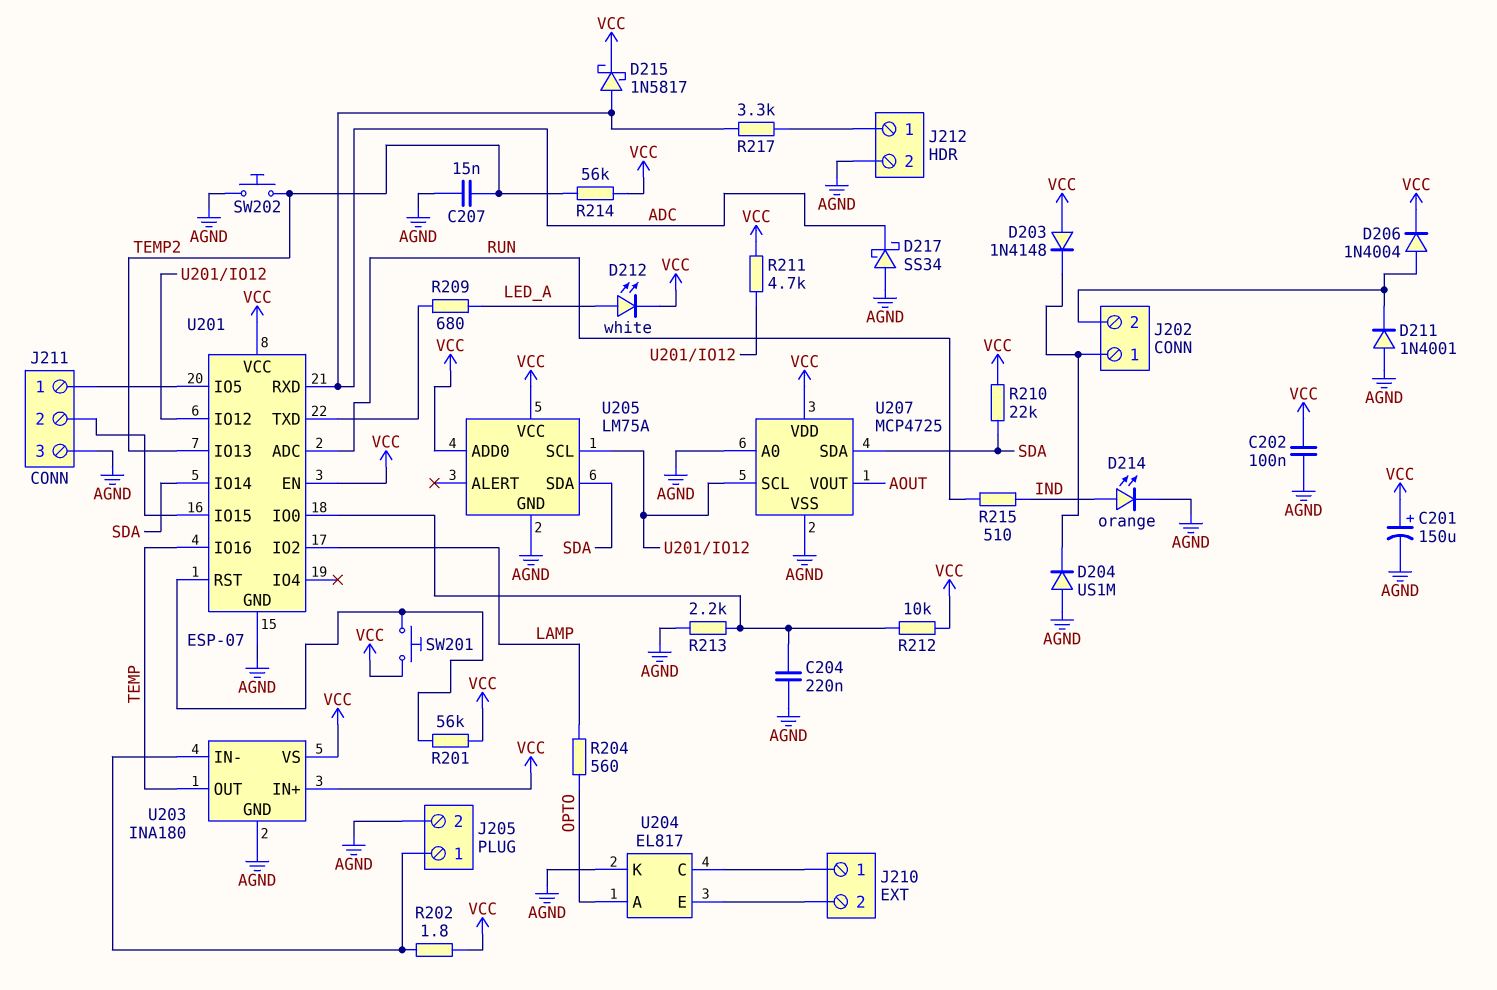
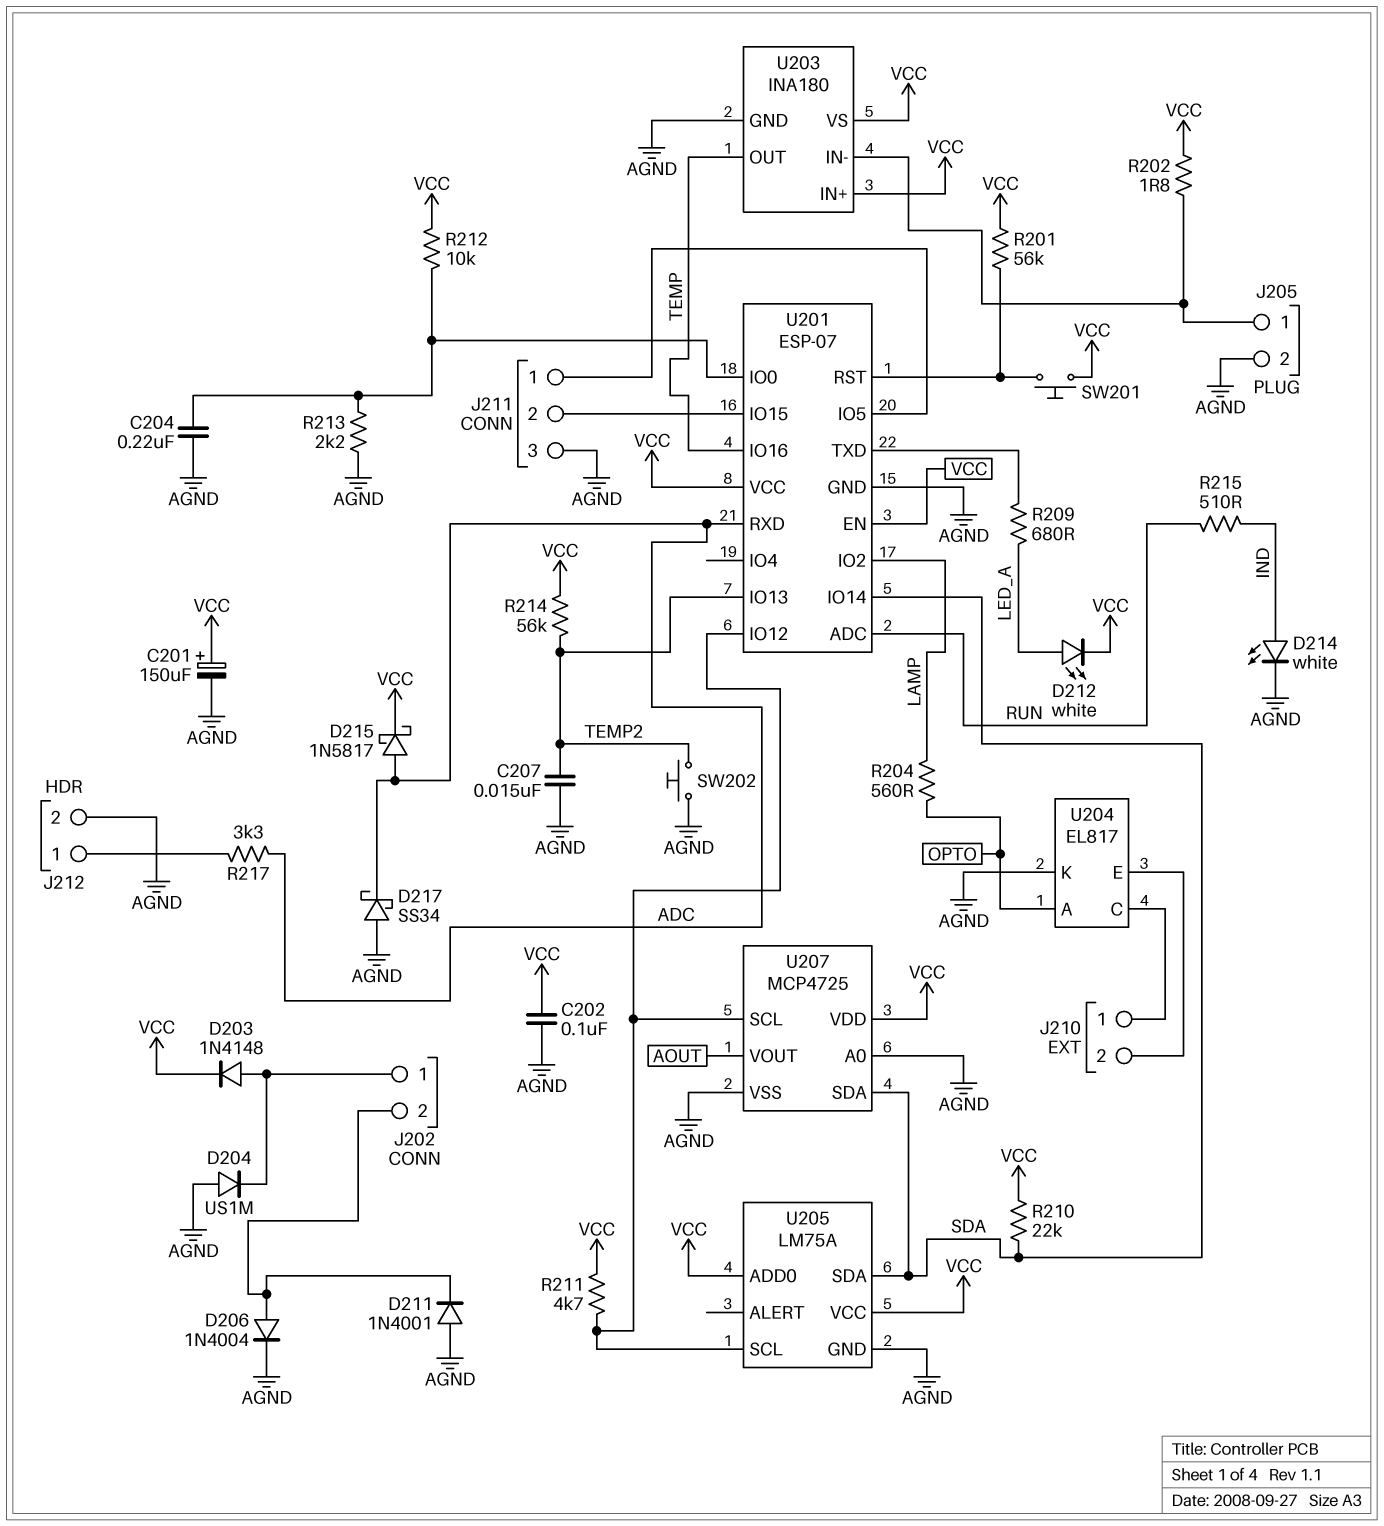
D203: diode 1N4148 (A VCC, K J202/1) -> diode 1N4148 (A J202/1, K VCC)
D206: diode 1N4004 (A J202/2, K VCC) -> diode 1N4004 (A J202/2, K AGND)
D214: LED orange (A IND, K AGND) -> LED white (A IND, K AGND)

